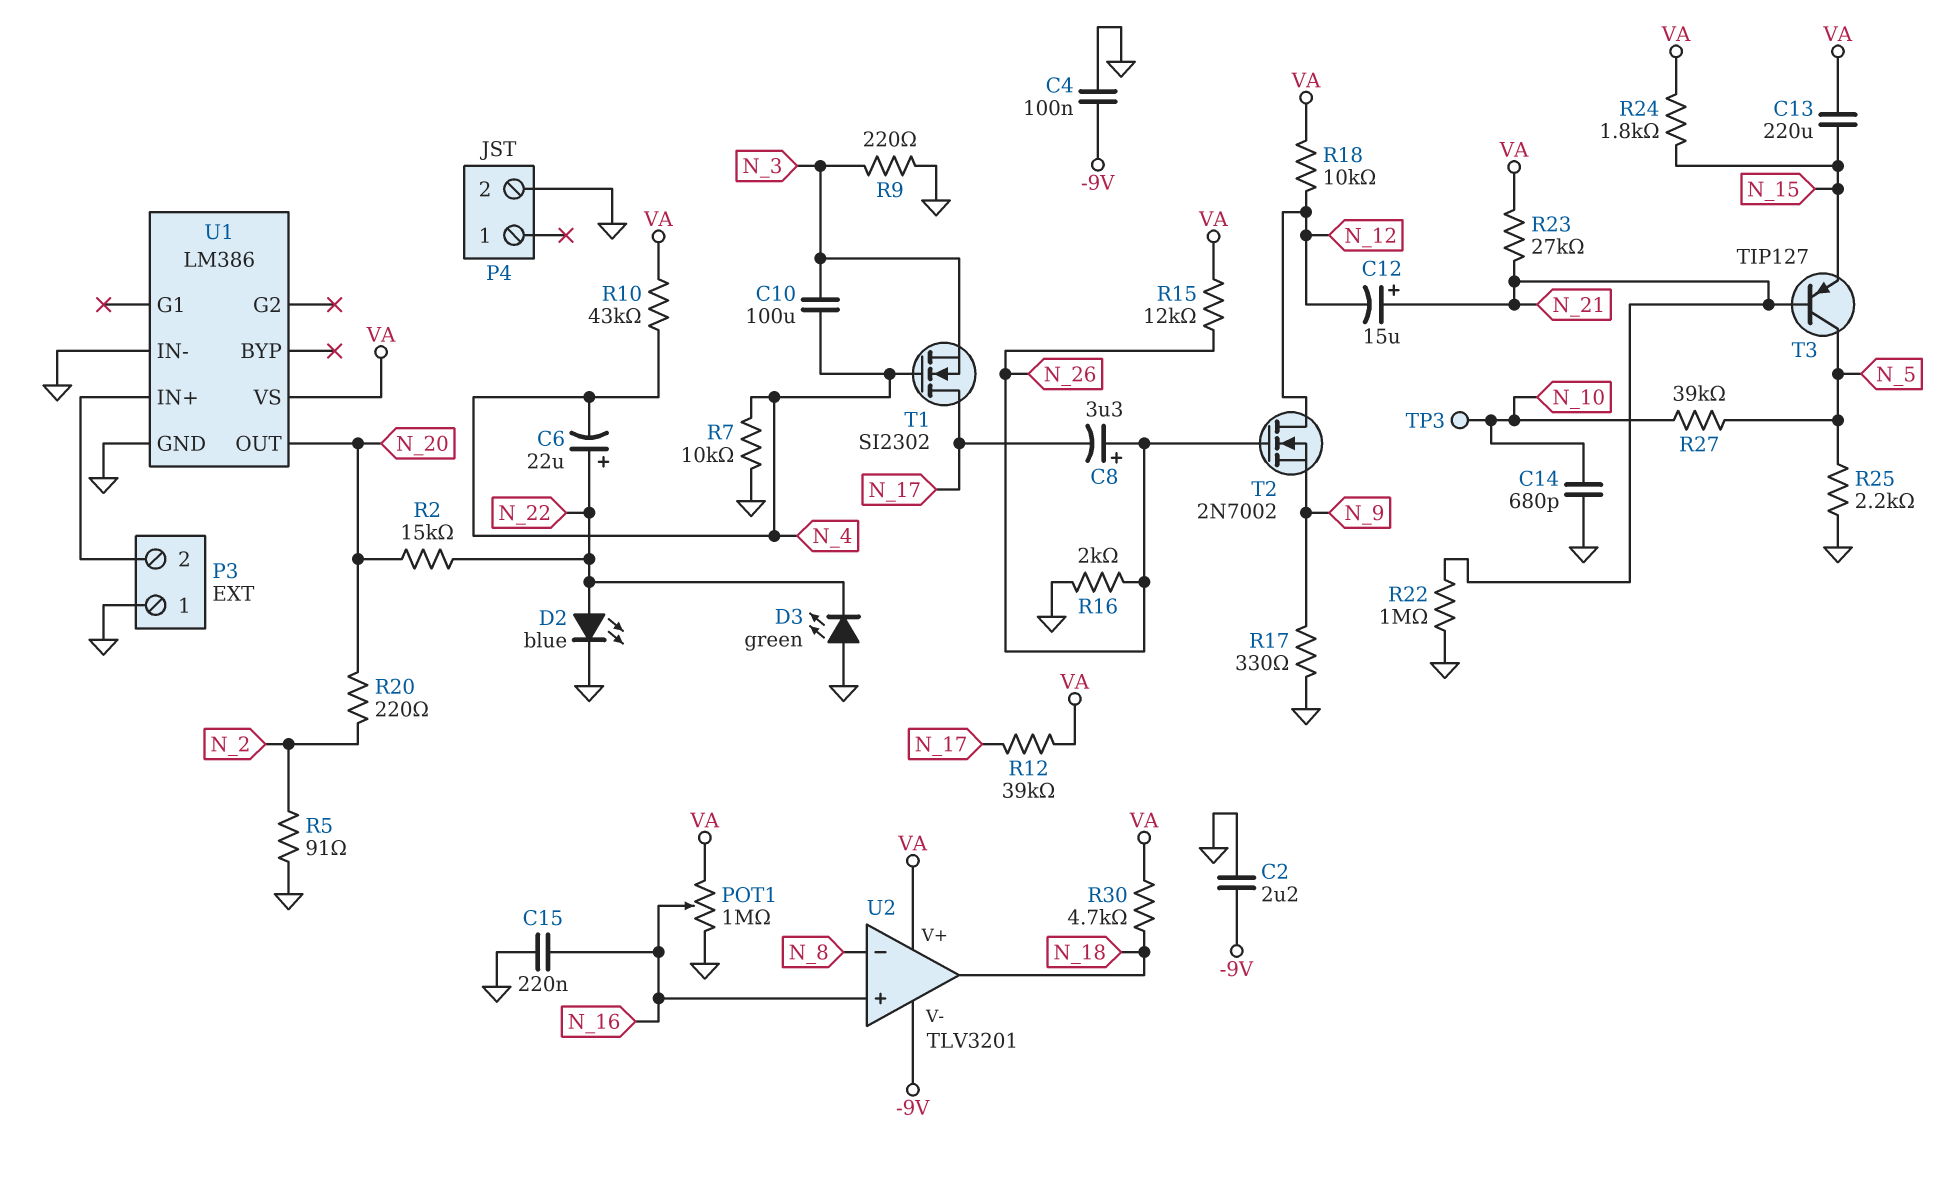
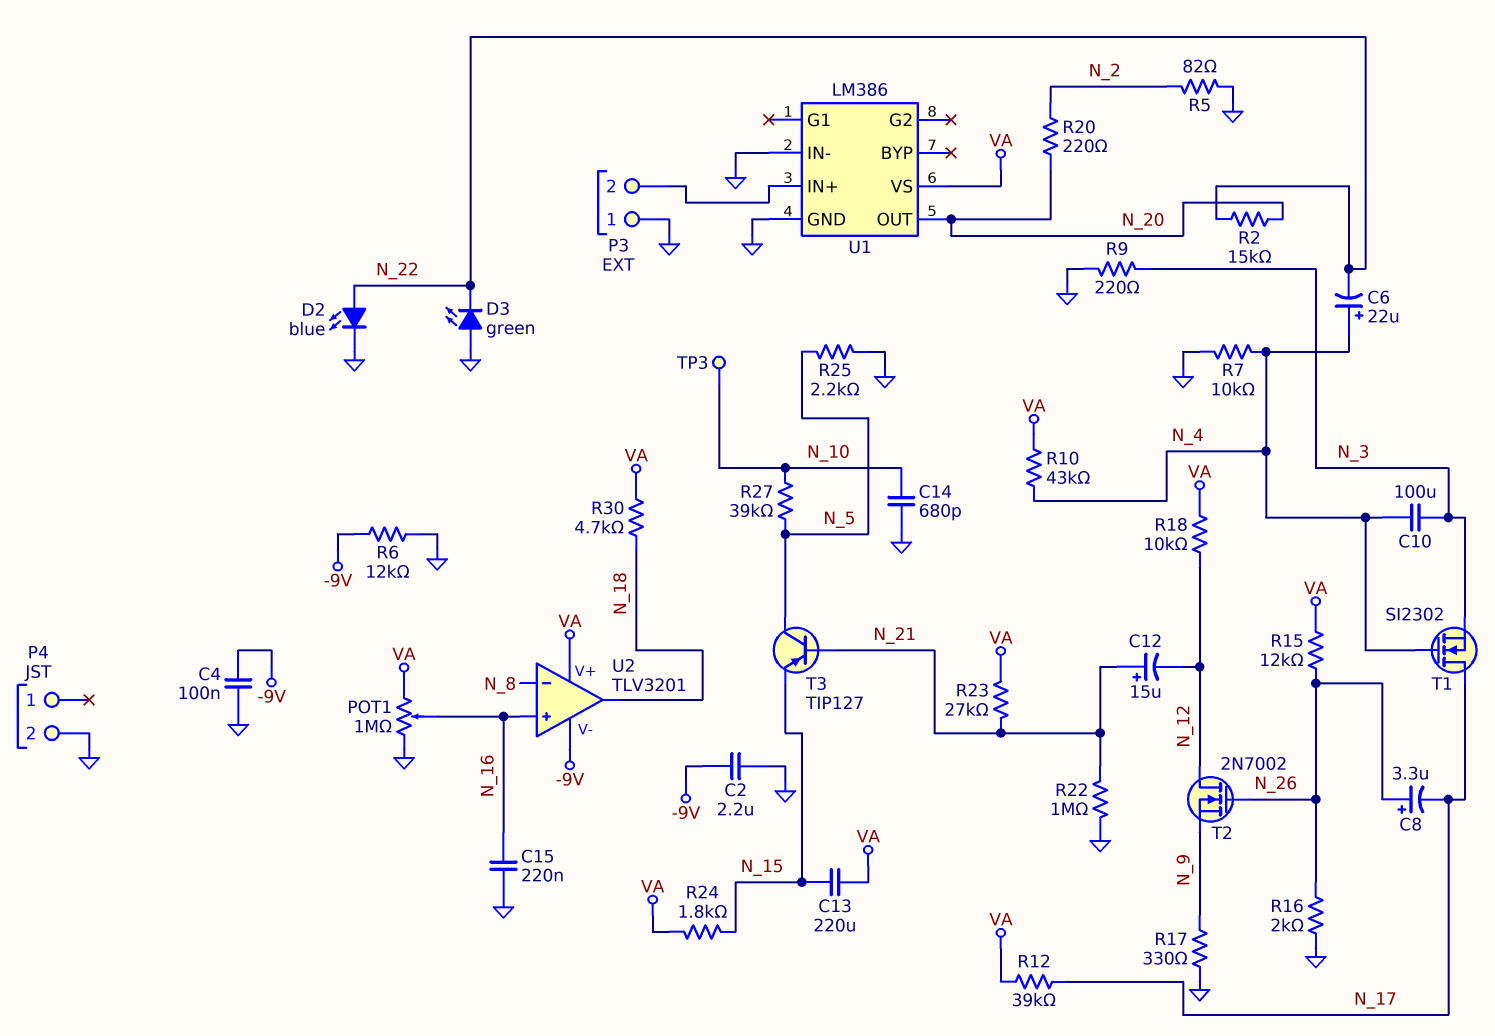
C6: 22uF (plus N_22, minus N_4) -> 22uF (plus N_4, minus N_22)
R5: 91 (GND, N_2) -> 82 (GND, N_2)
R6: none -> 12k (-9V, GND)

